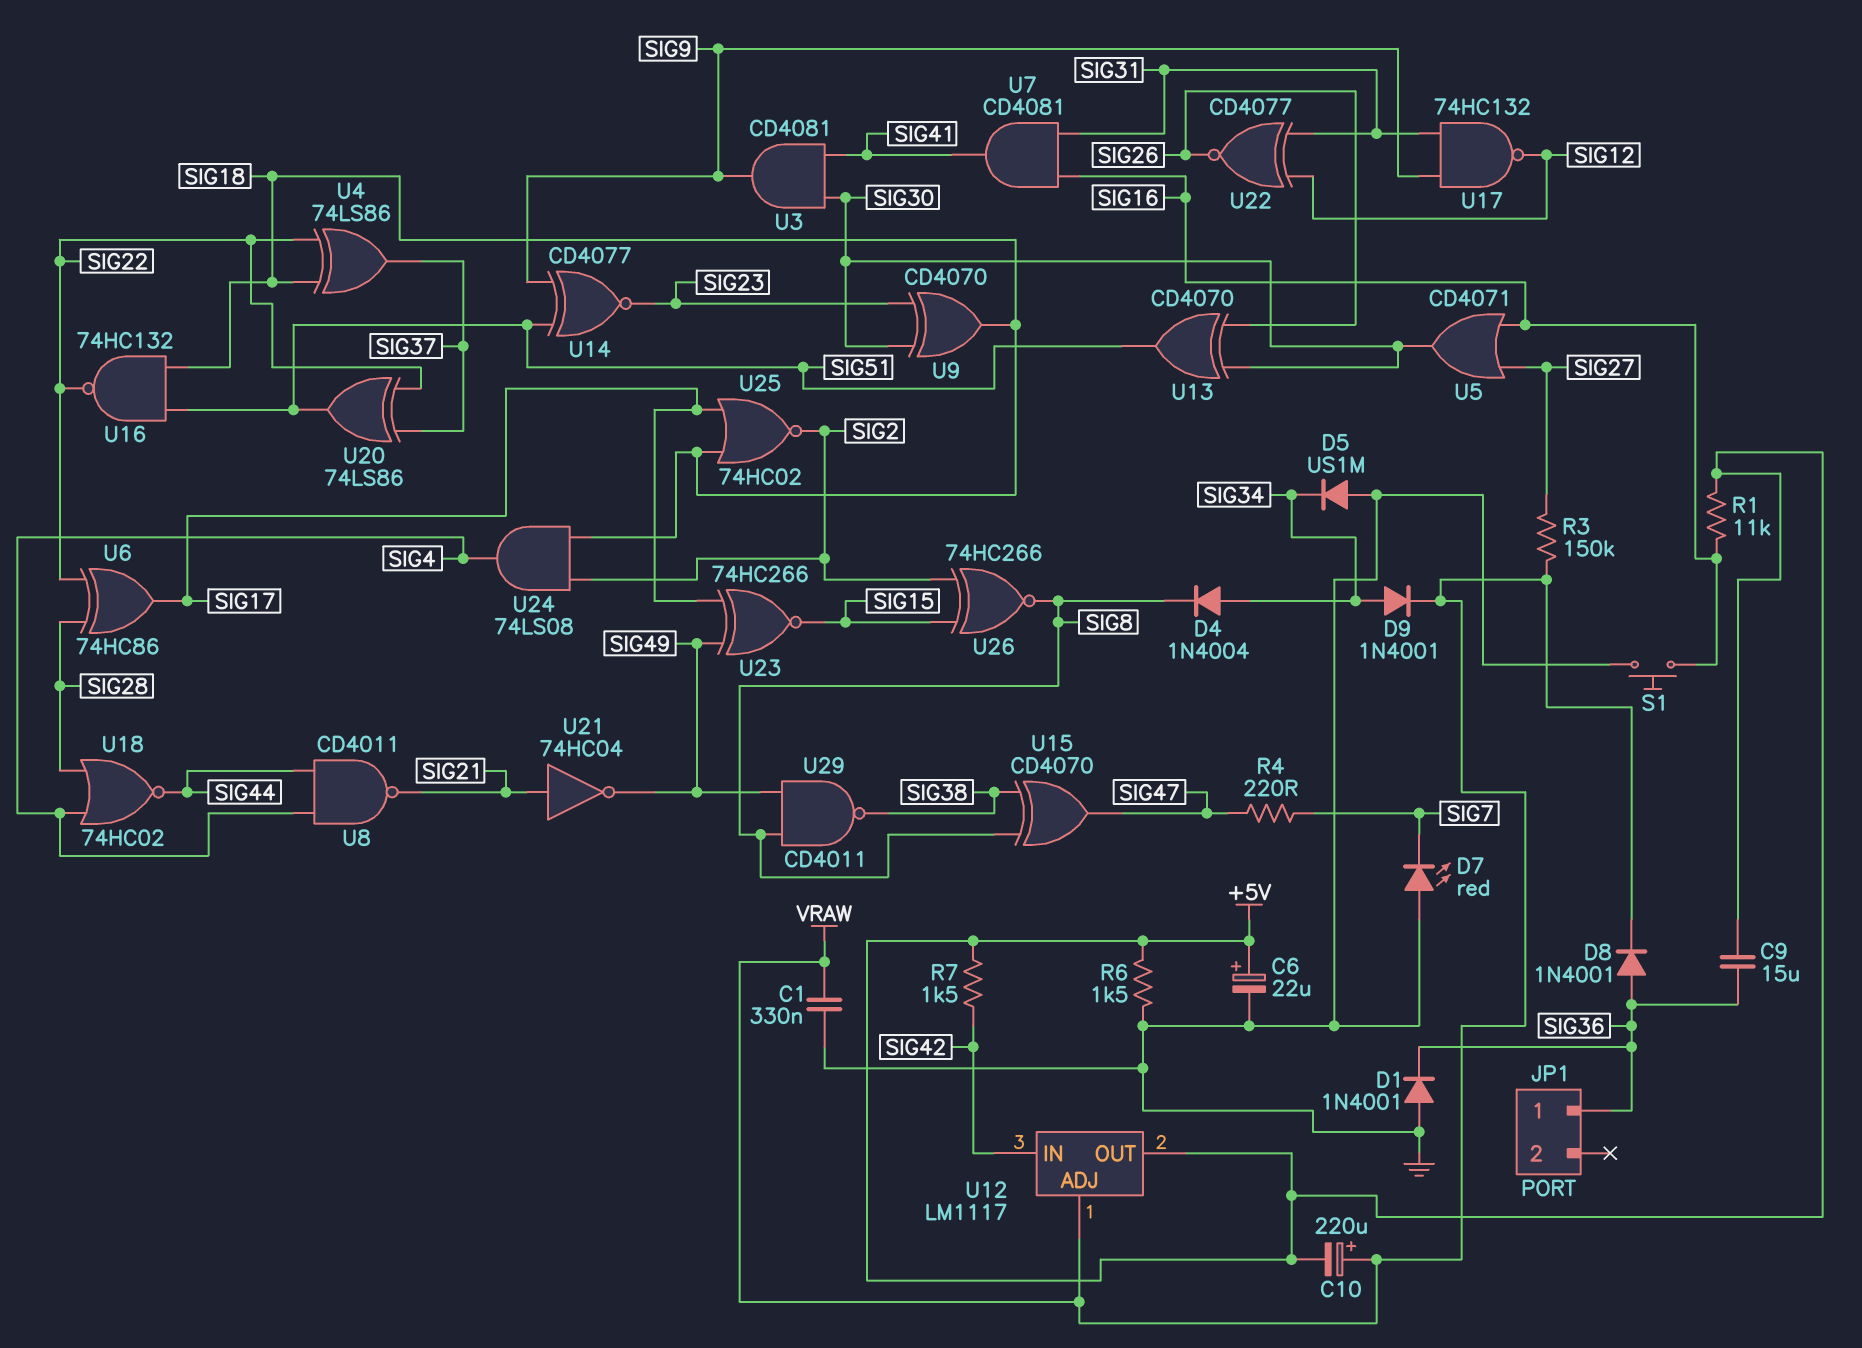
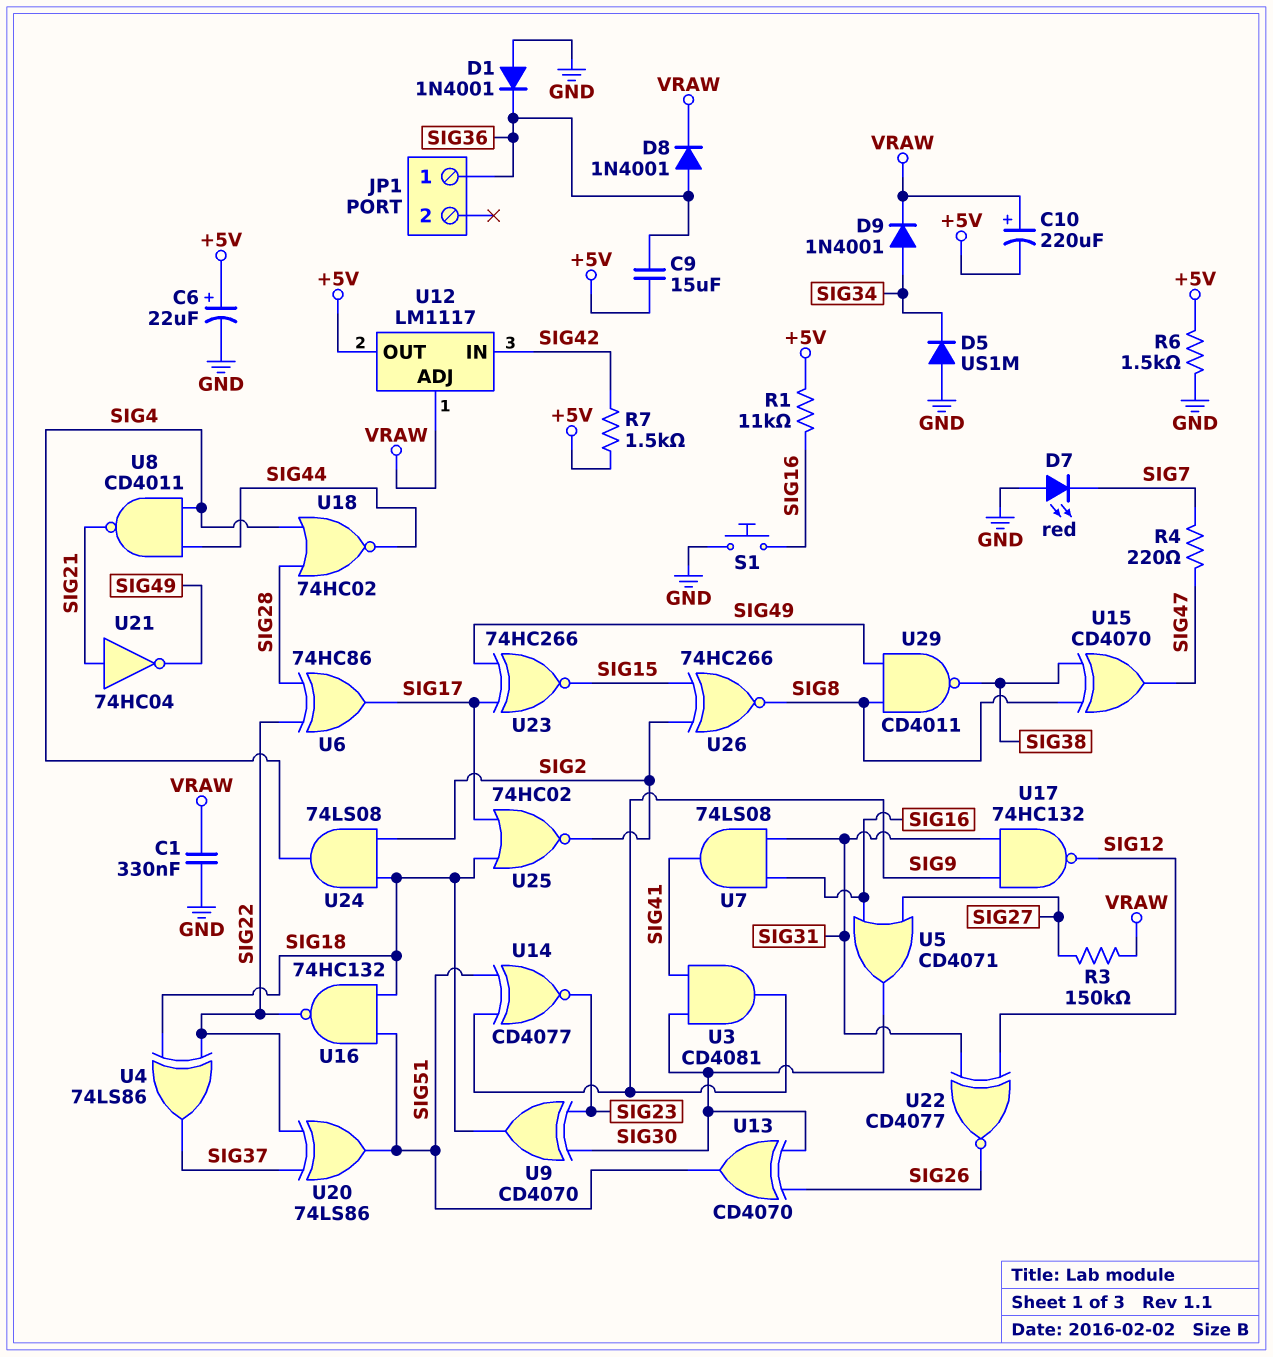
D4: diode 1N4004 (A SIG34, K SIG8) -> none
U7: AND CD4081 (in SIG16, in SIG31, out SIG41) -> AND 74LS08 (in SIG16, in SIG31, out SIG41)

